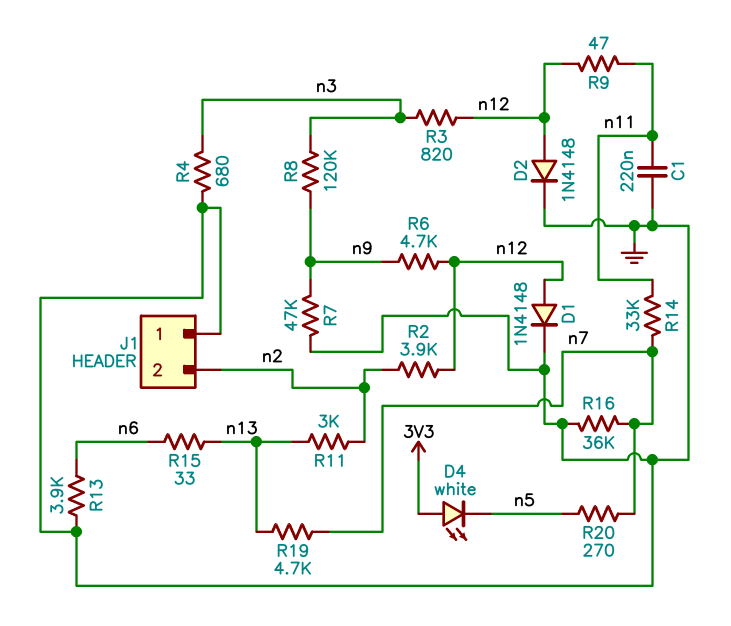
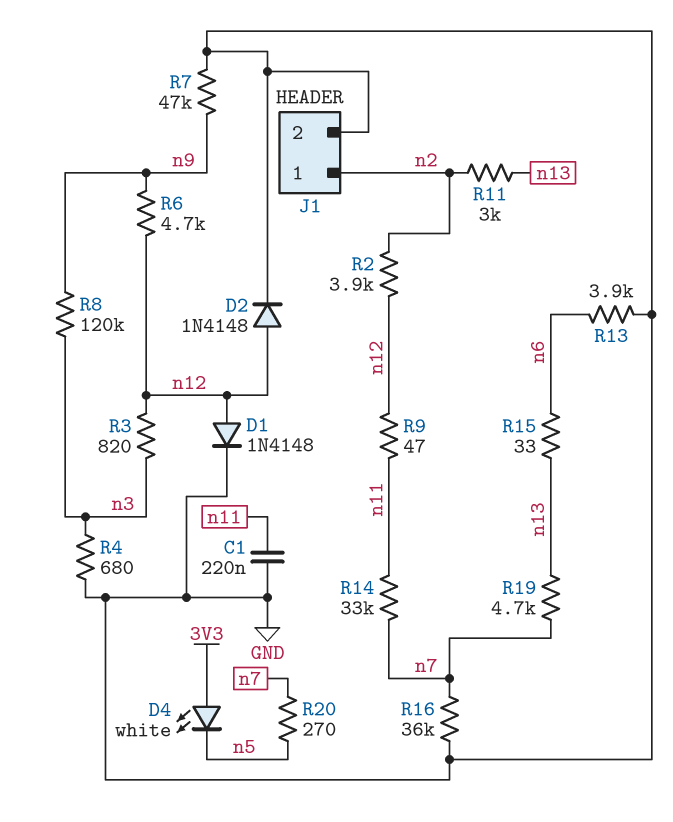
J1 pin 1: GND -> n2
J1 pin 2: n2 -> GND

